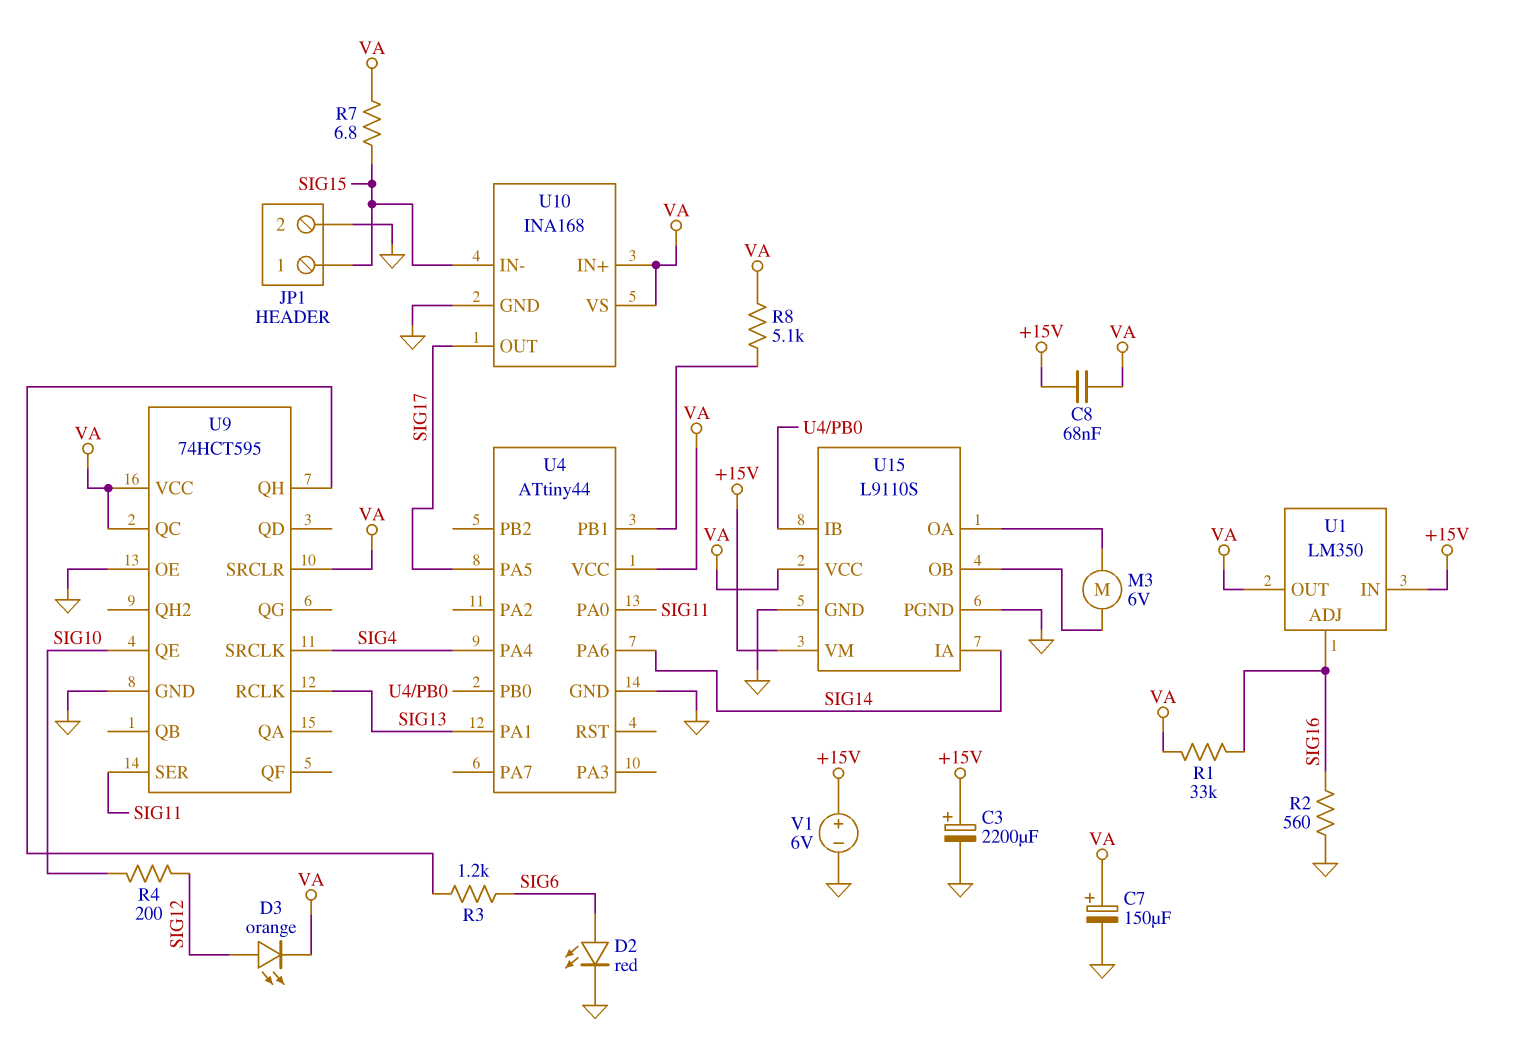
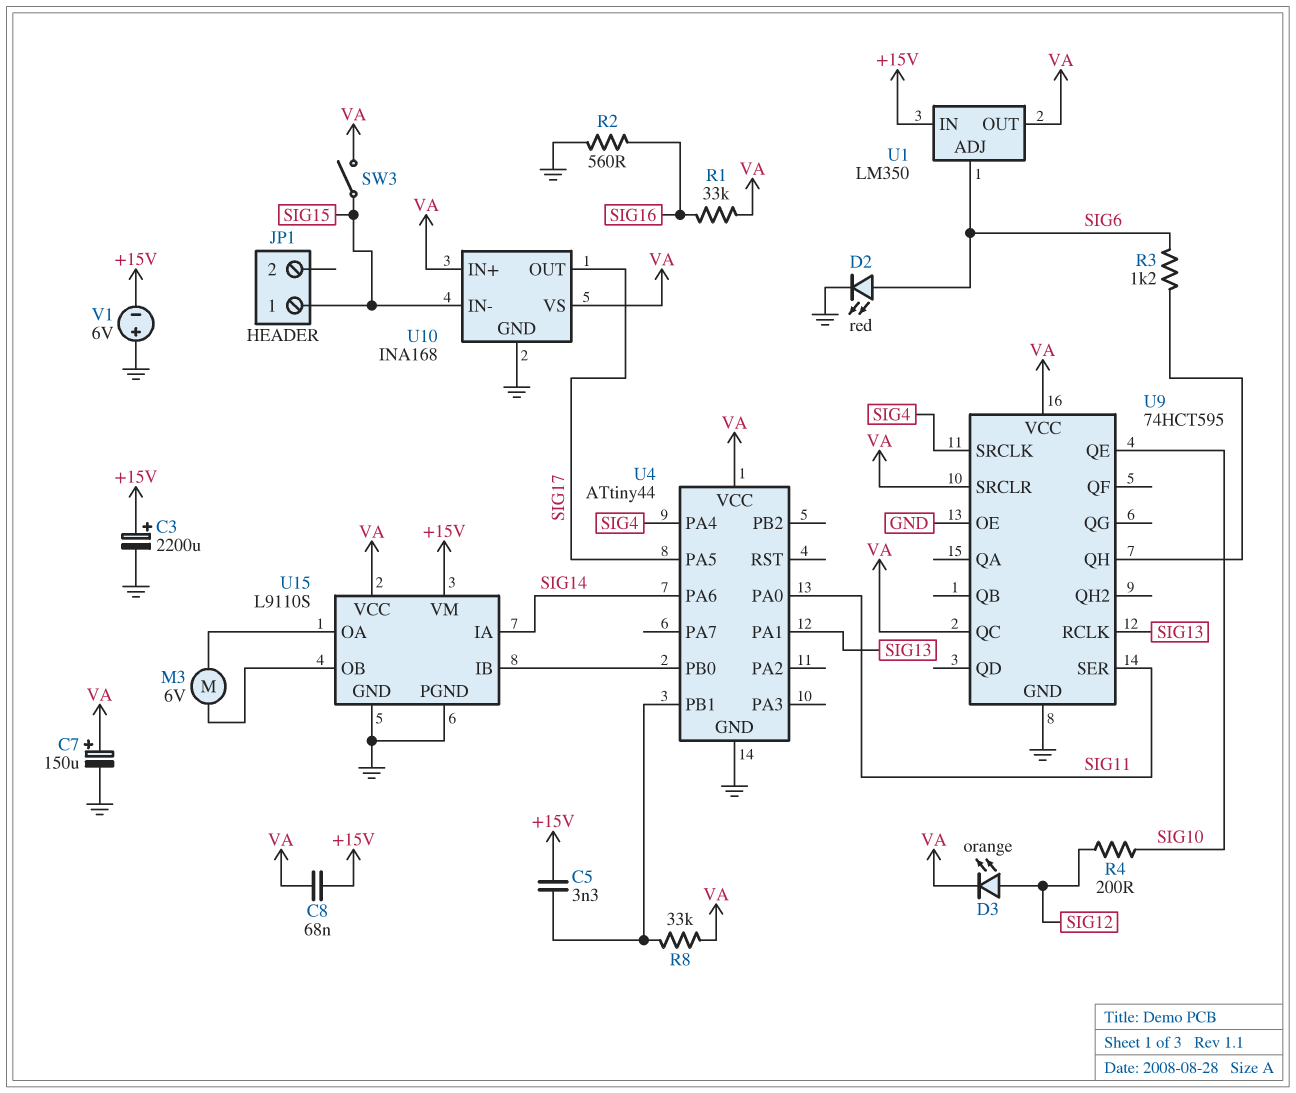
C5: none -> 3.3nF (+15V, U4/PB1)
JP1 pin 2: GND -> none
R7: 6.8 (SIG15, VA) -> none
R8: 5.1k (U4/PB1, VA) -> 33k (U4/PB1, VA)
SW3: none -> switch (SIG15, VA)
U1 pin ADJ: SIG16 -> SIG6
V1: 6V (plus +15V, minus GND) -> 6V (plus GND, minus +15V)

